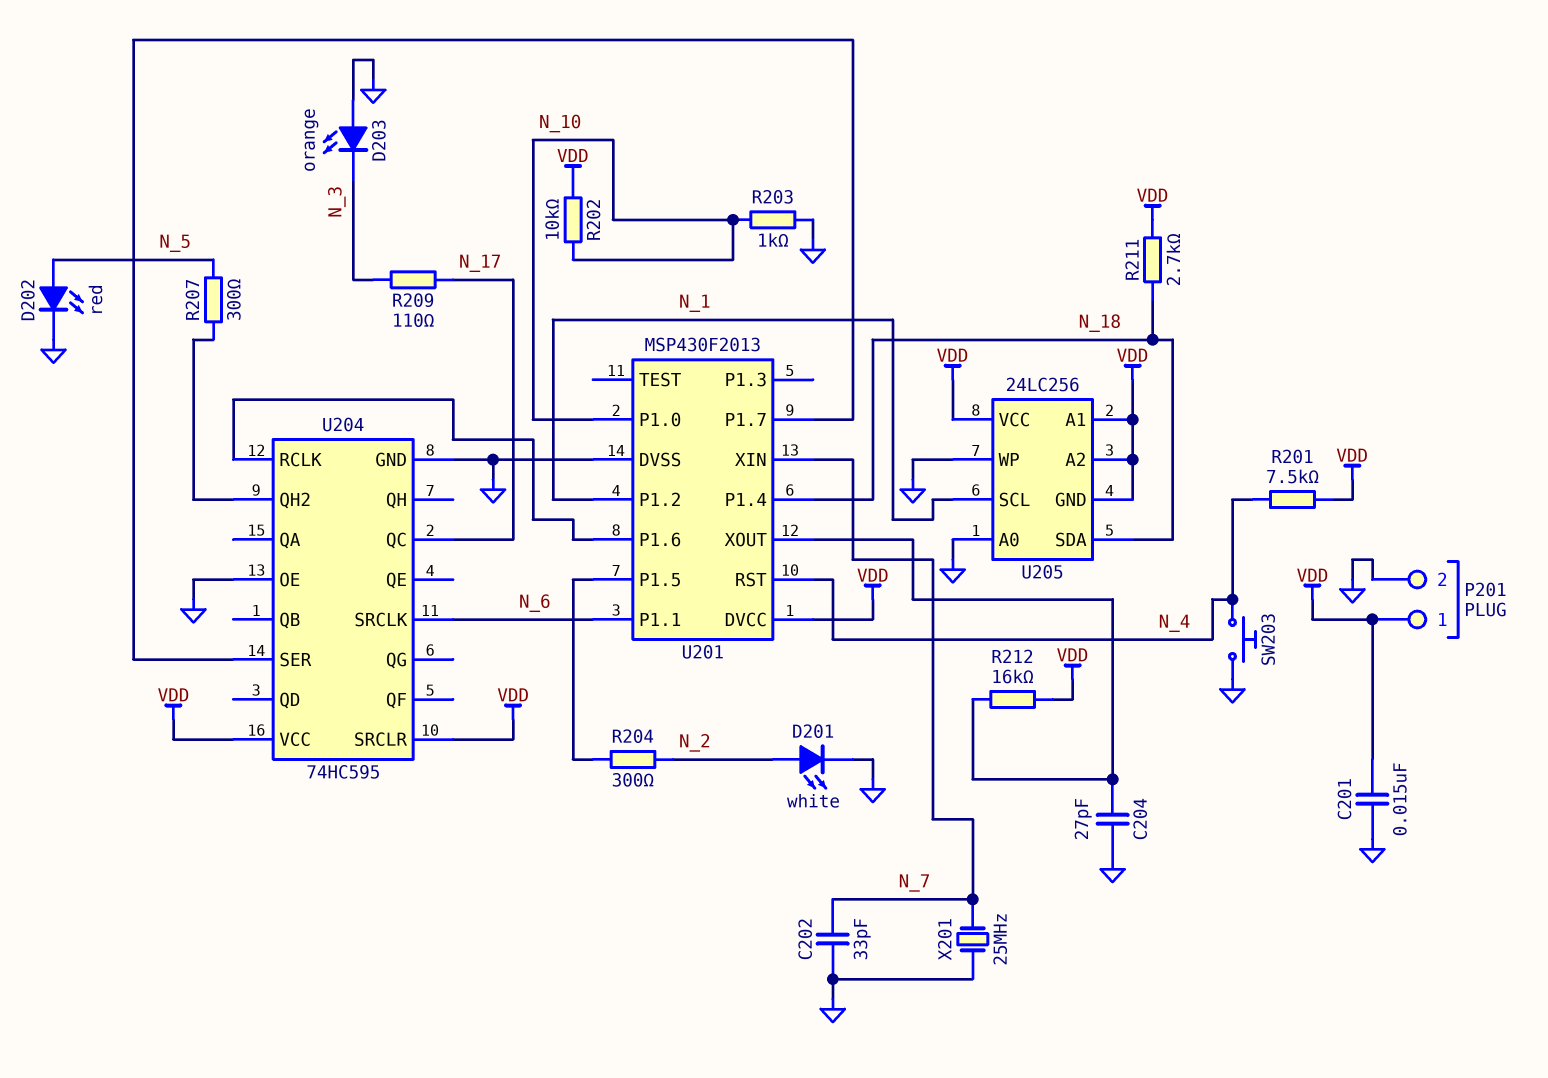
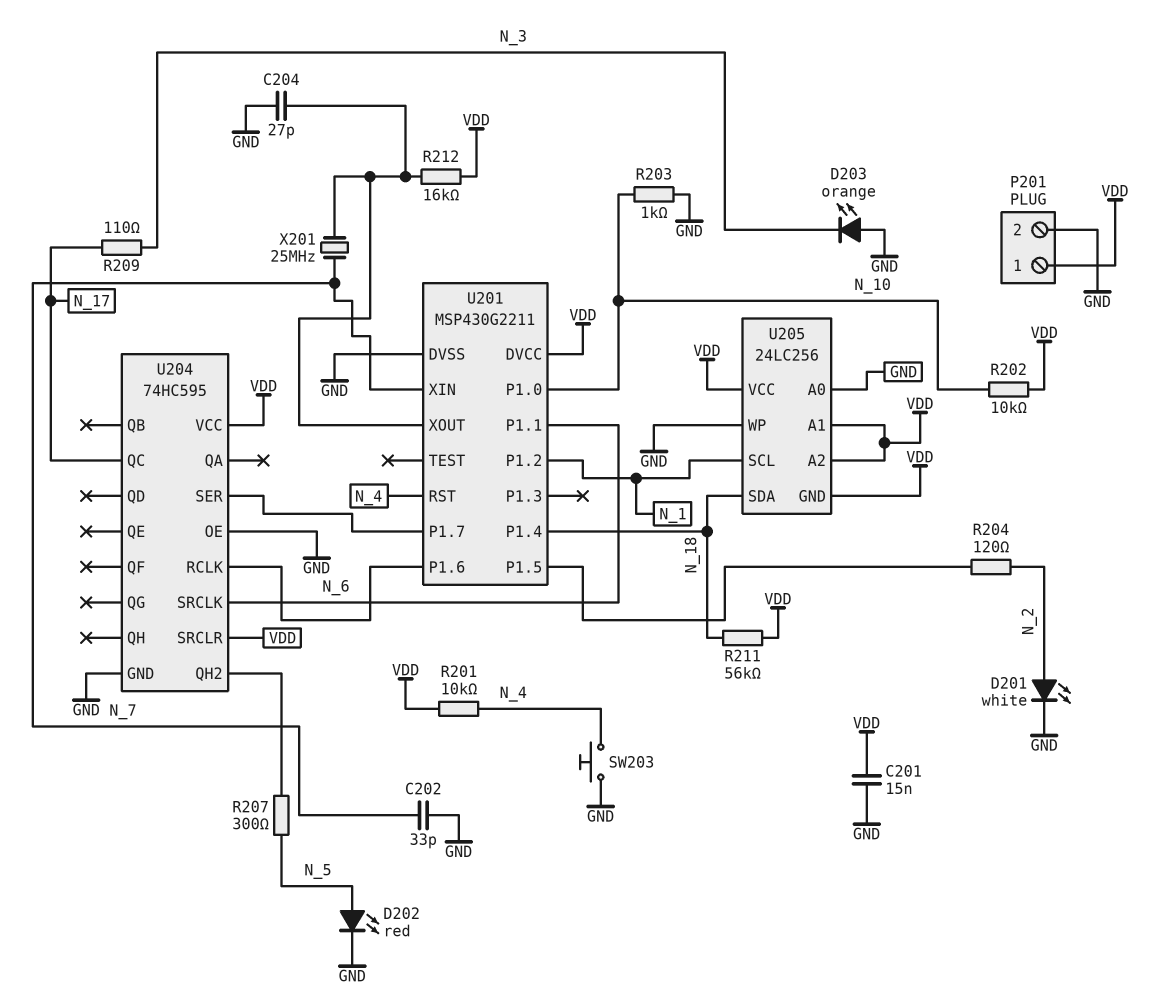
R201: 7.5k (N_4, VDD) -> 10k (N_4, VDD)
R204: 300 (N_2, U201/P1.5) -> 120 (N_2, U201/P1.5)
R211: 2.7k (N_18, VDD) -> 56k (N_18, VDD)
U201: MSP430F2013 -> MSP430G2211
X201: 25MHz (GND, N_7) -> 25MHz (N_7, U201/XOUT)

